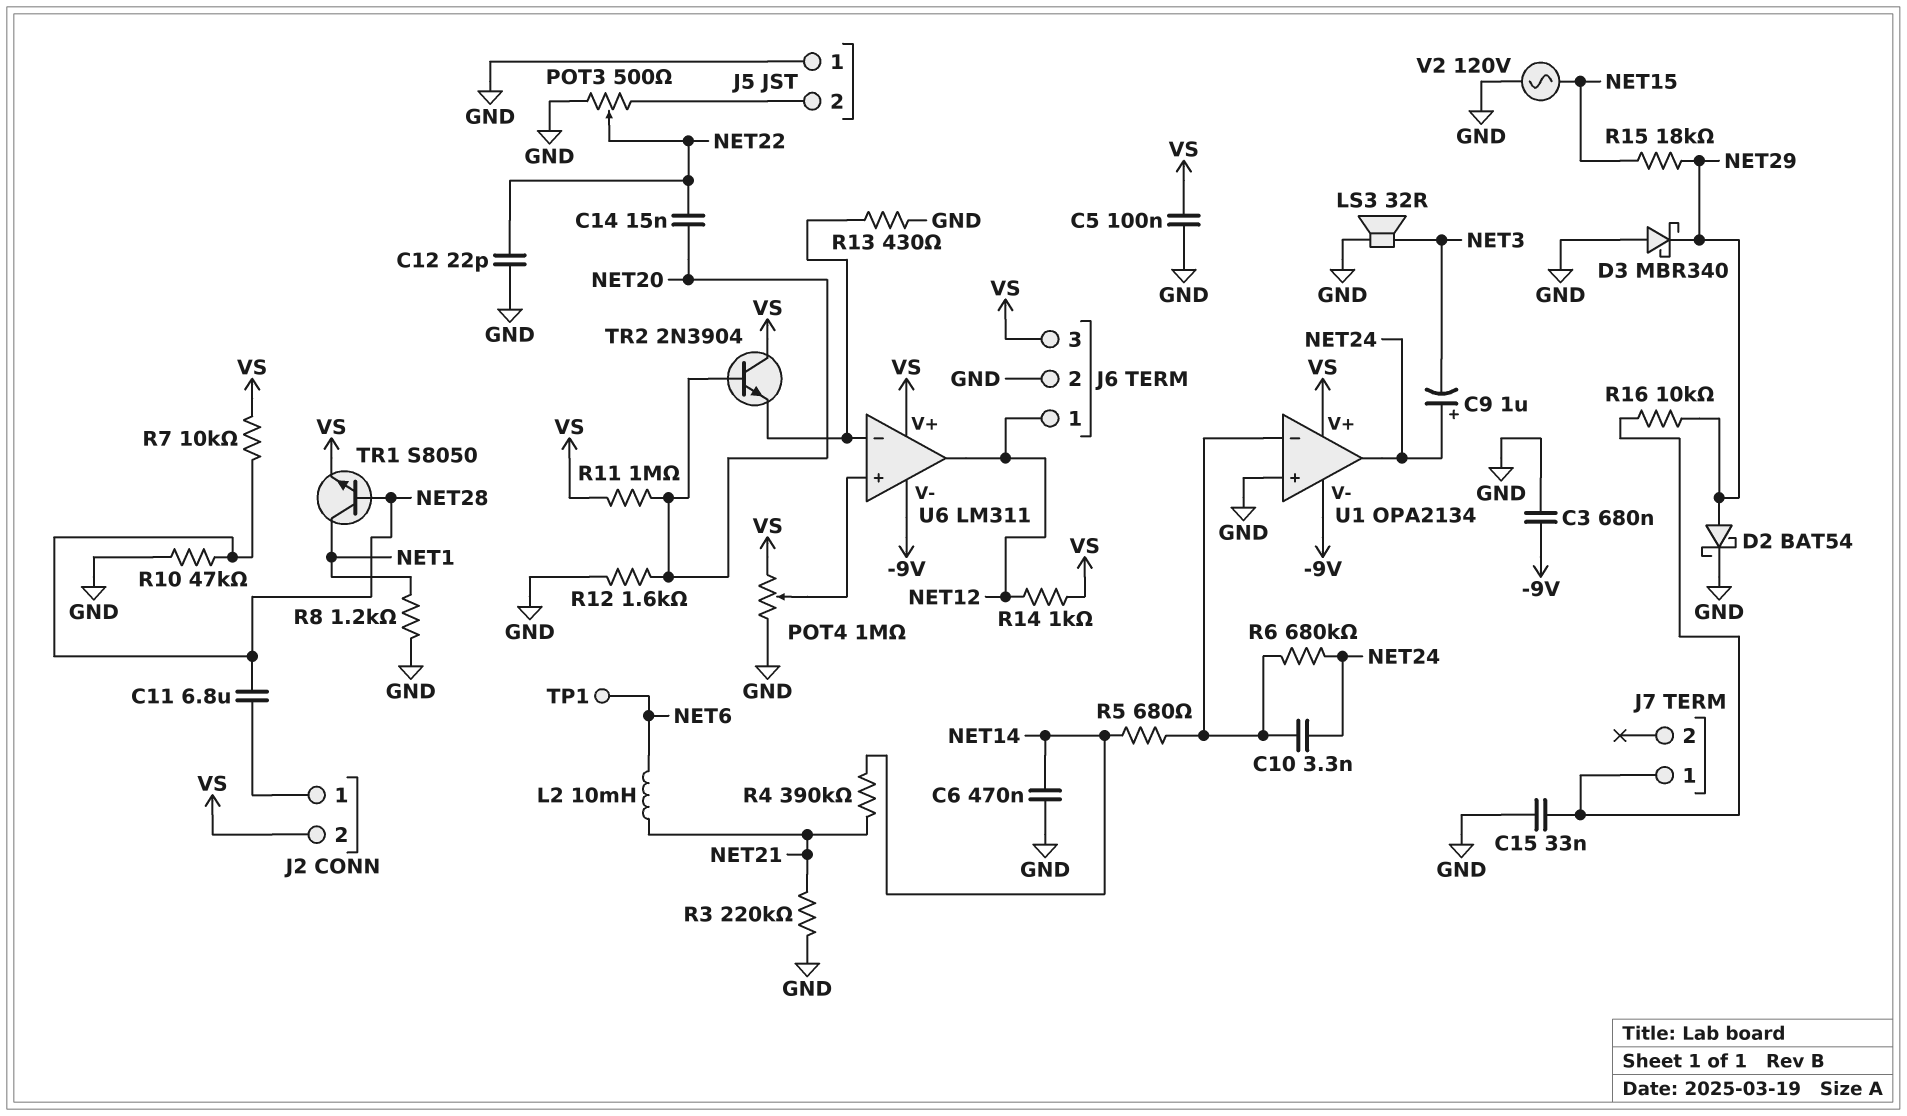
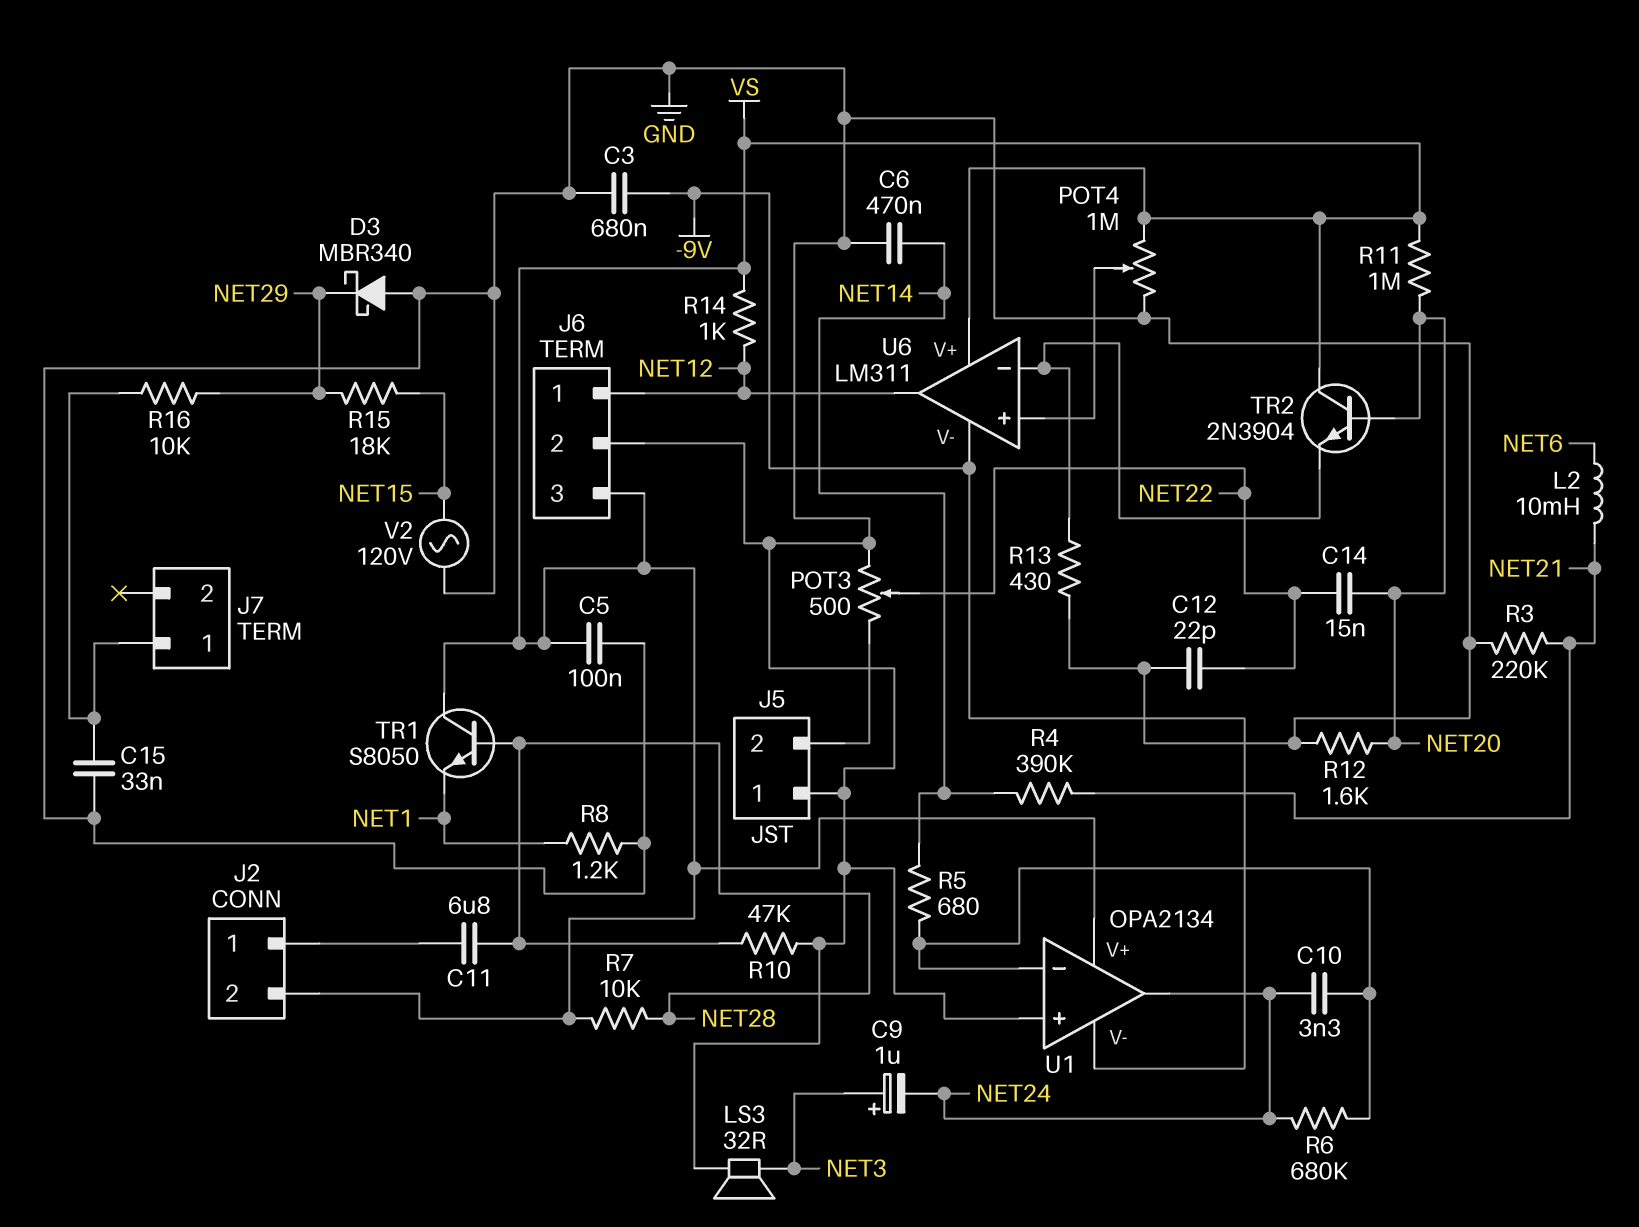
C9: 1uF (plus NET24, minus NET3) -> 1uF (plus NET3, minus NET24)
D2: schottky BAT54 (A NET29, K GND) -> none
TP1: test point (NET6) -> none
TR1: NPN S8050 (B NET28, C NET1, E VS) -> NPN S8050 (B NET28, C VS, E NET1)

